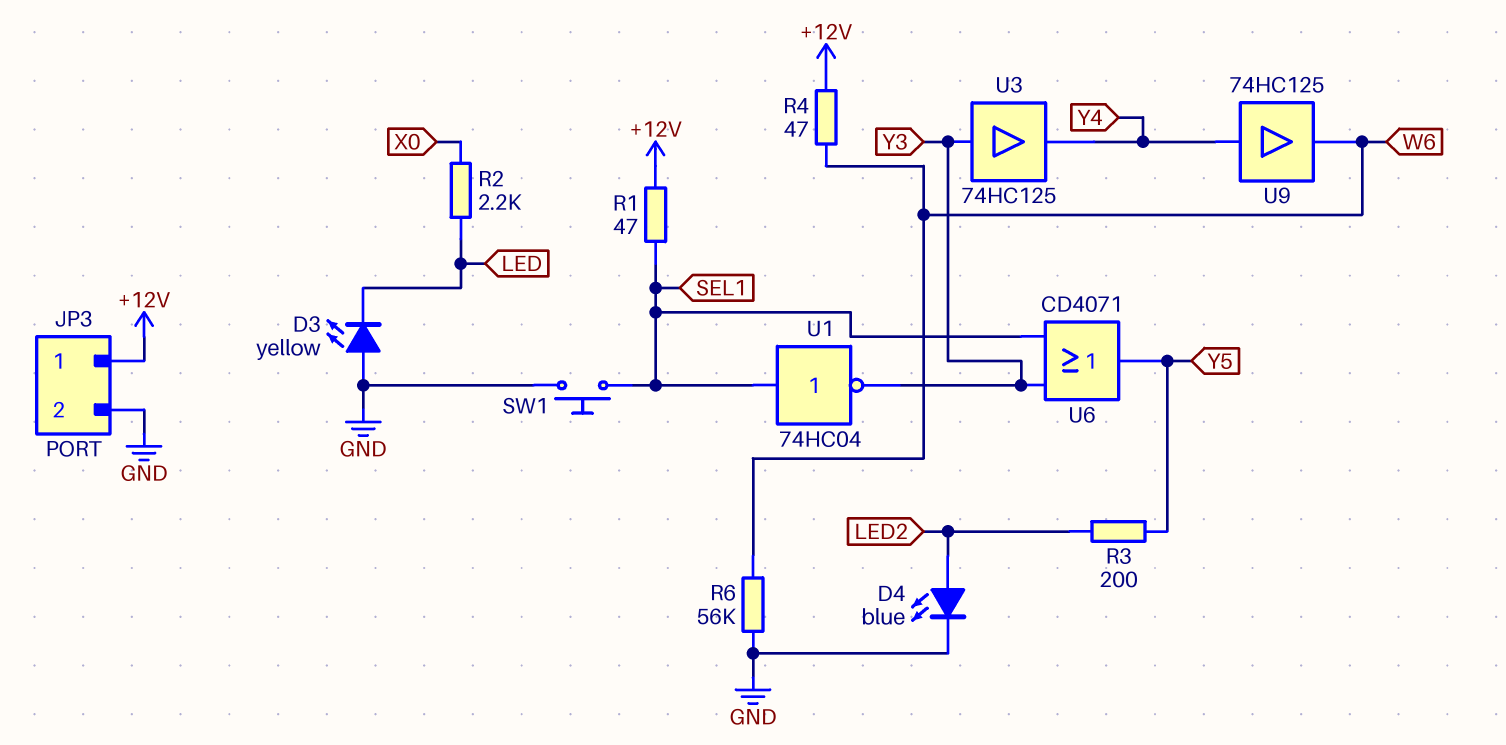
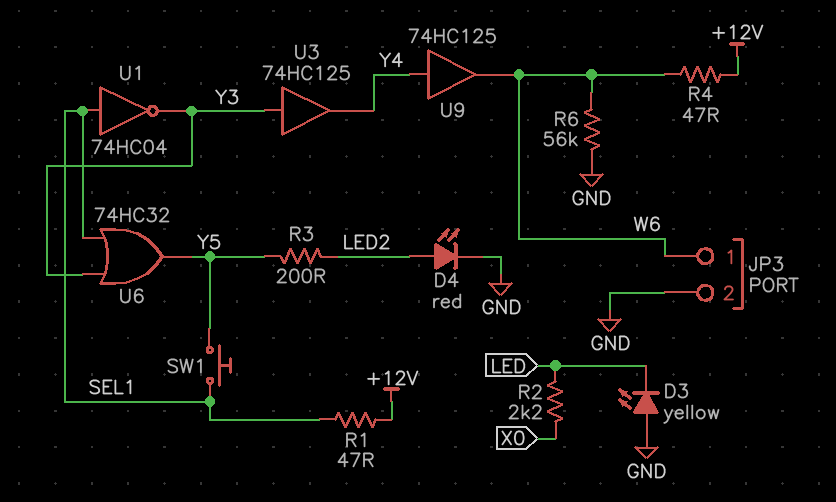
D4: LED blue (A LED2, K GND) -> LED red (A LED2, K GND)
JP3 pin 1: +12V -> W6
SW1: button (GND, SEL1) -> button (SEL1, Y5)
U6: OR CD4071 (in SEL1, in Y3, out Y5) -> OR 74HC32 (in SEL1, in Y3, out Y5)

